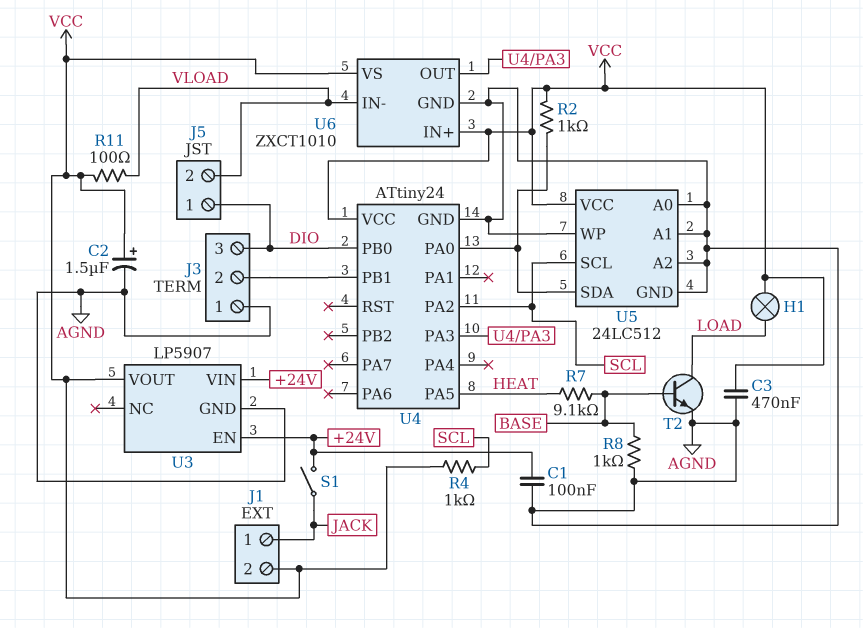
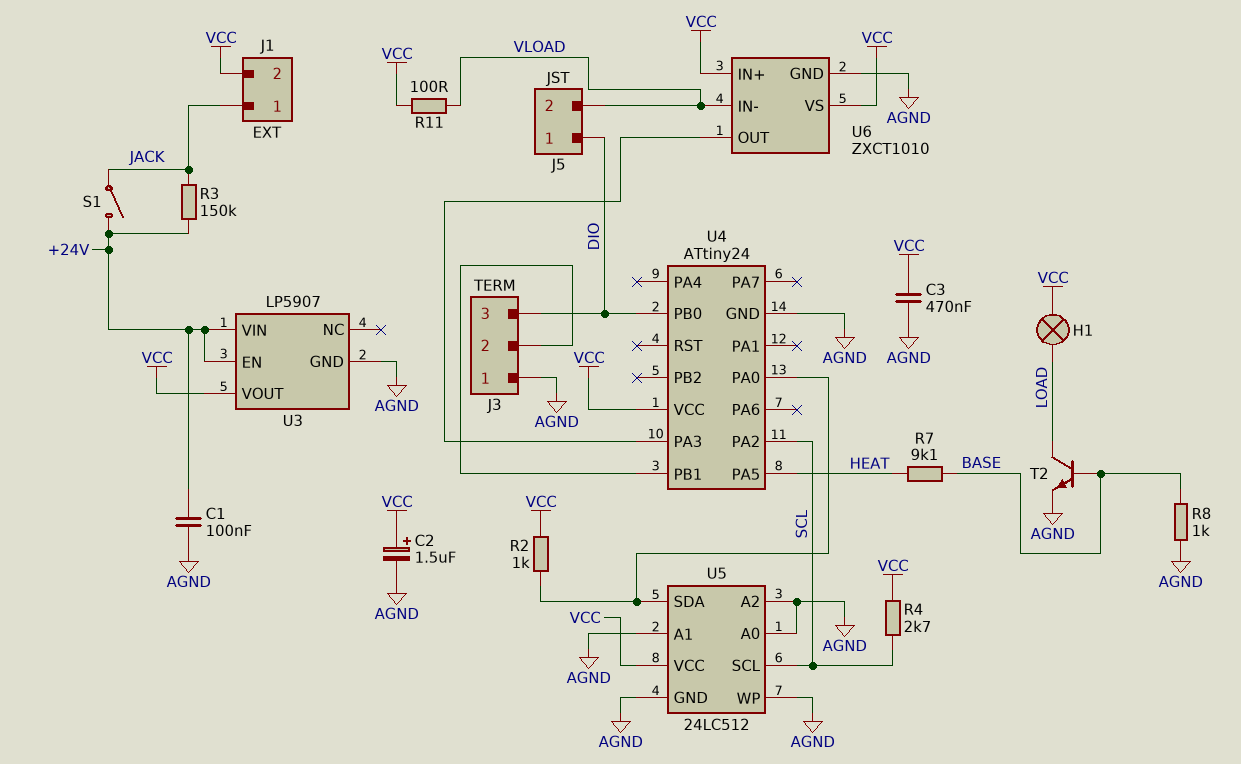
R3: none -> 150k (+24V, JACK)
R4: 1k (SCL, VCC) -> 2.7k (SCL, VCC)

